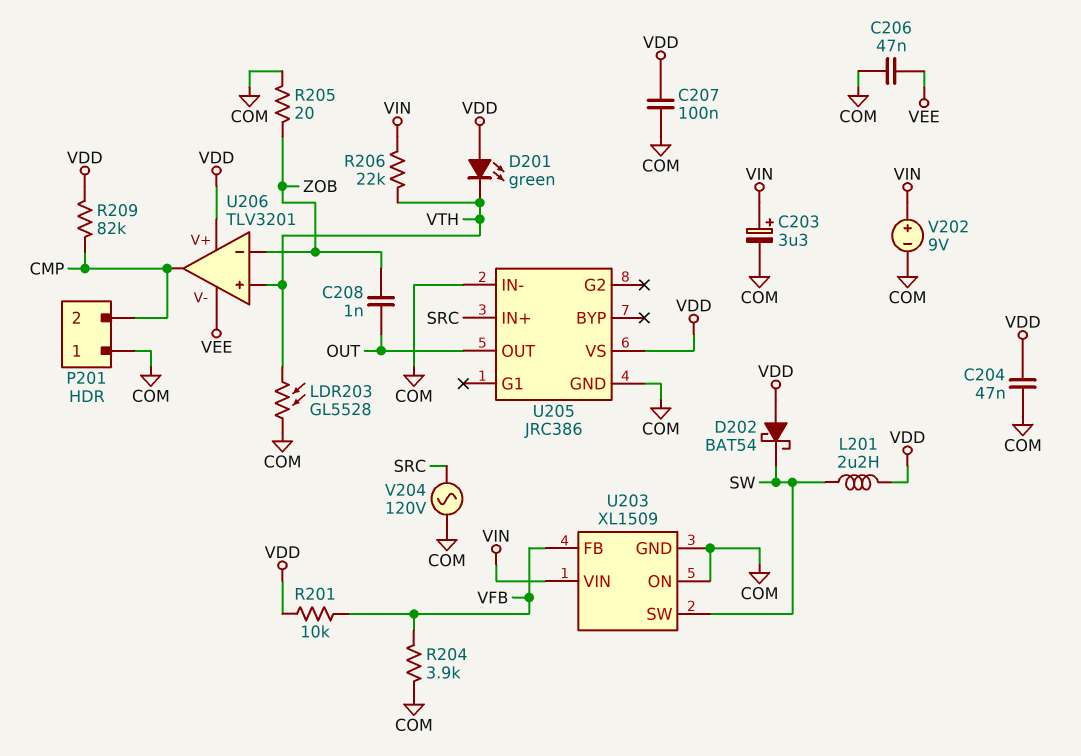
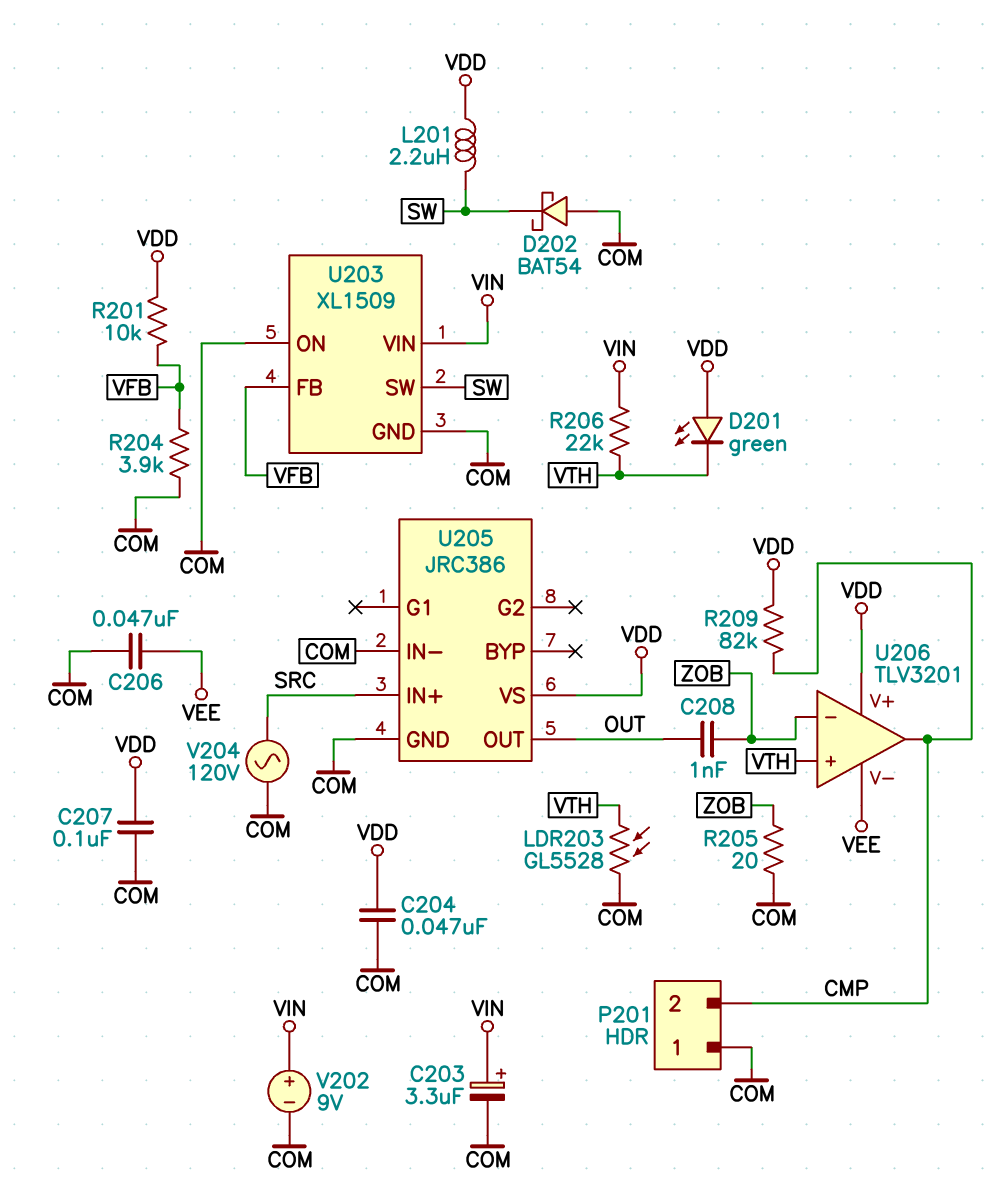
D202: schottky BAT54 (A VDD, K SW) -> schottky BAT54 (A COM, K SW)

